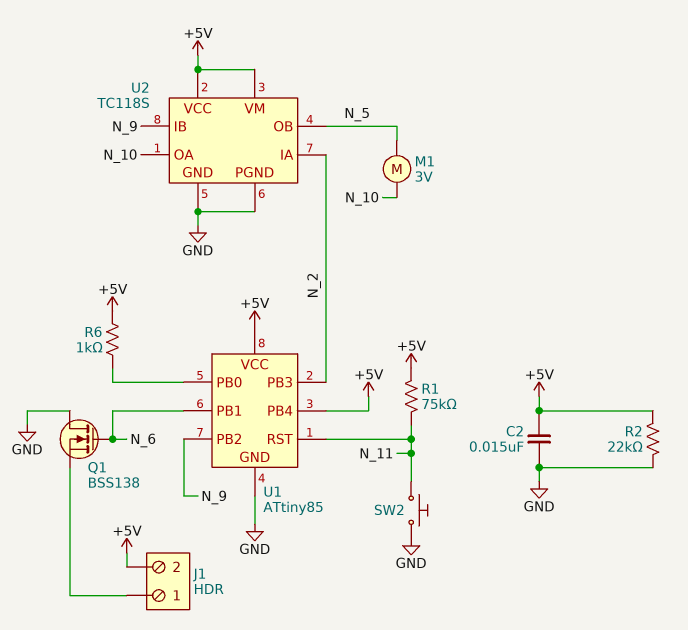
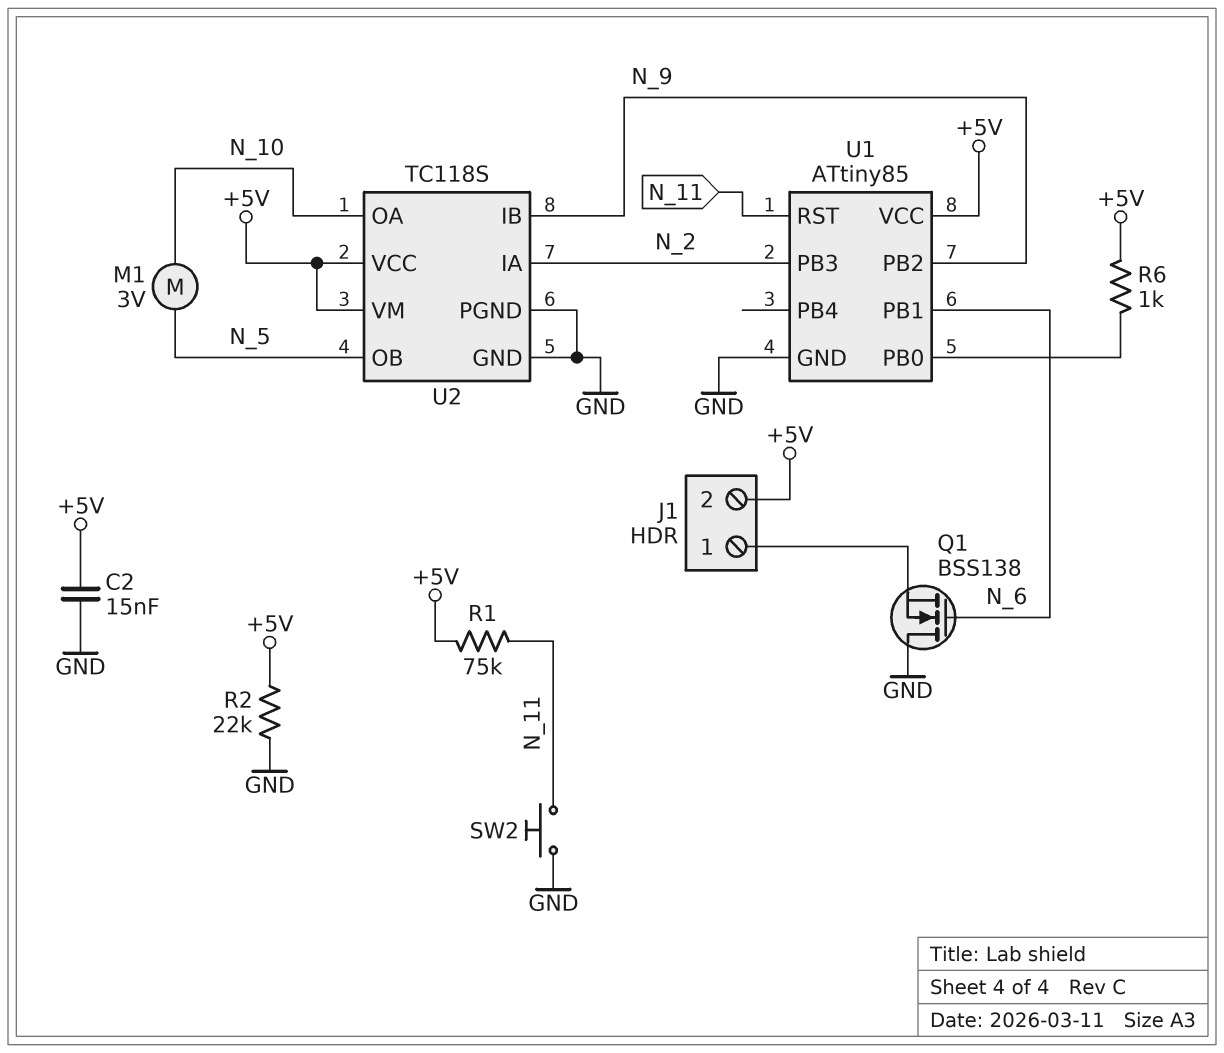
U1 pin PB4: +5V -> none

